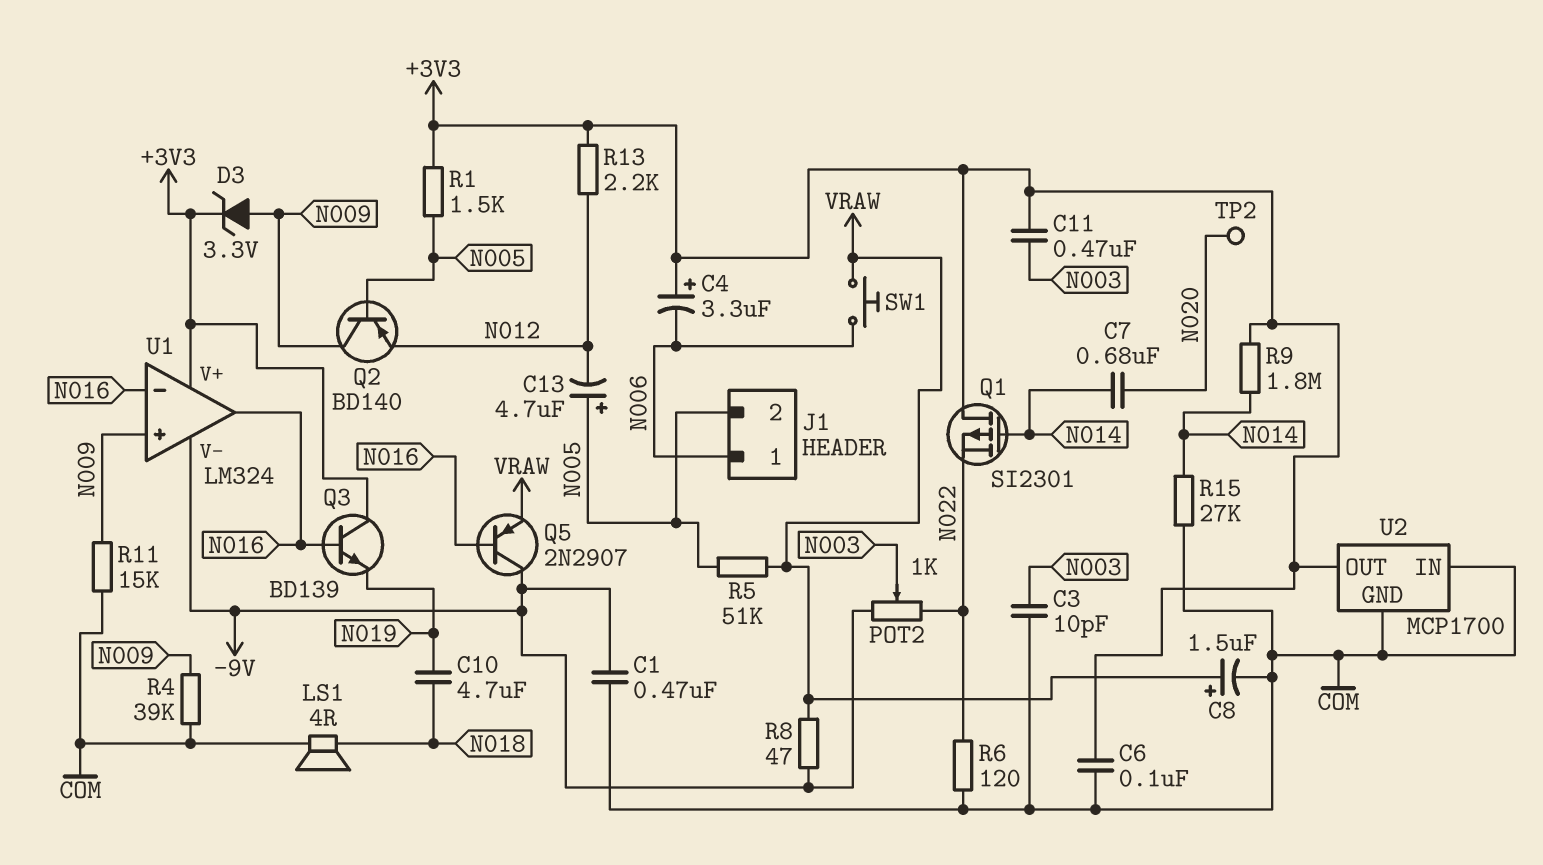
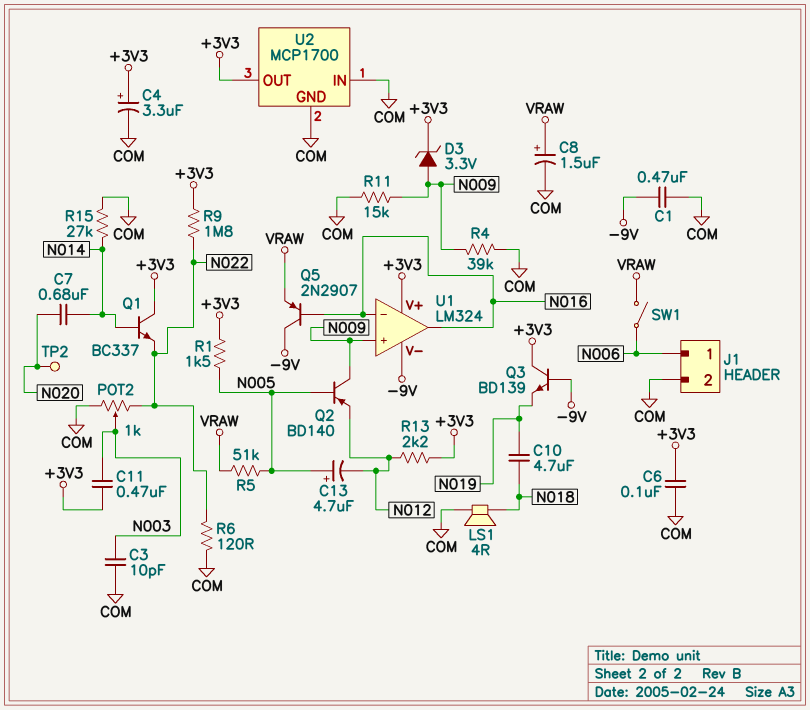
C4: 3.3uF (plus +3V3, minus N006) -> 3.3uF (plus +3V3, minus COM)
J1 pin 2: N005 -> COM
POT2: 1k (-9V, N022, wiper N003) -> 1k (COM, N022, wiper N003)
Q1: PMOS SI2301 (G N014, D +3V3, S N022) -> NPN BC337 (B N014, C +3V3, E N022)
Q3: NPN BD139 (B N016, C +3V3, E N019) -> NPN BD139 (B -9V, C +3V3, E N019)
R8: 47 (-9V, VRAW) -> none
R9: 1.8M (+3V3, N014) -> 1.8M (+3V3, N022)
SW1: button (N006, VRAW) -> switch (N006, VRAW)

